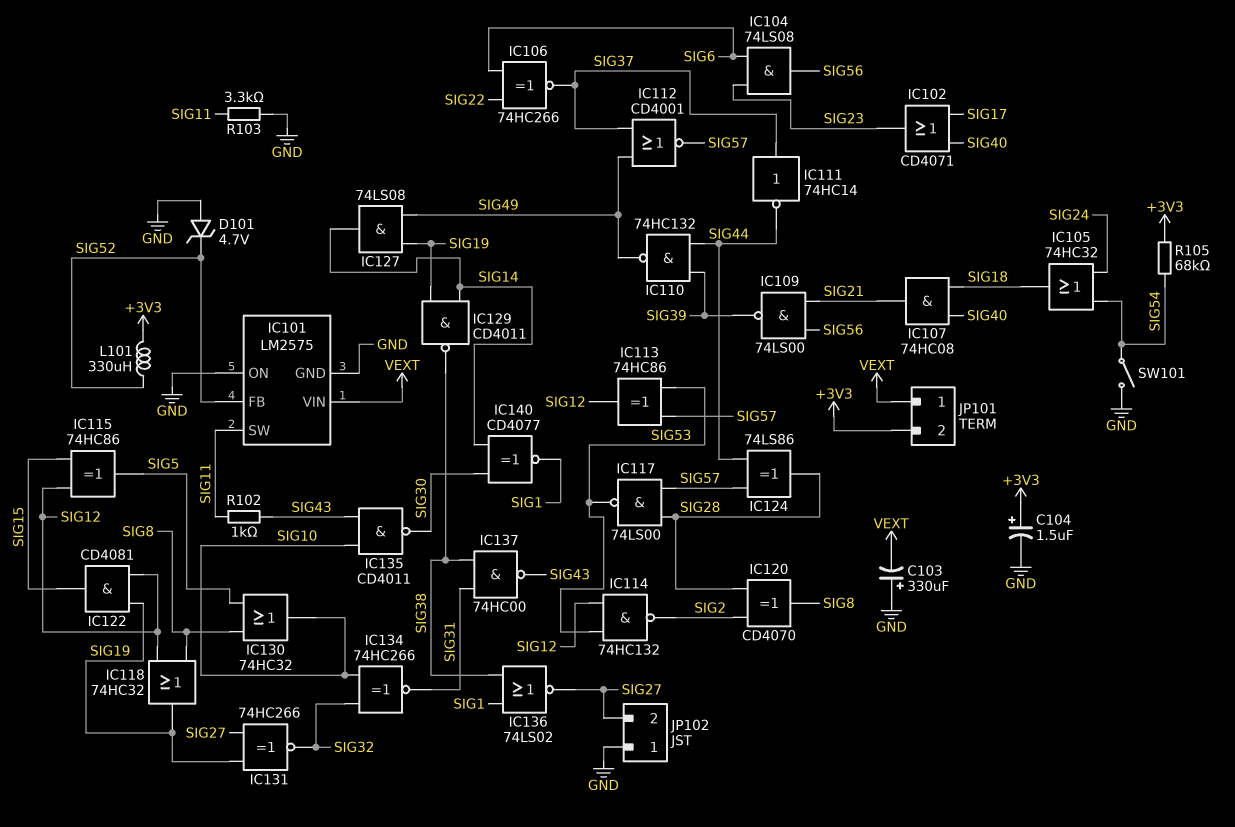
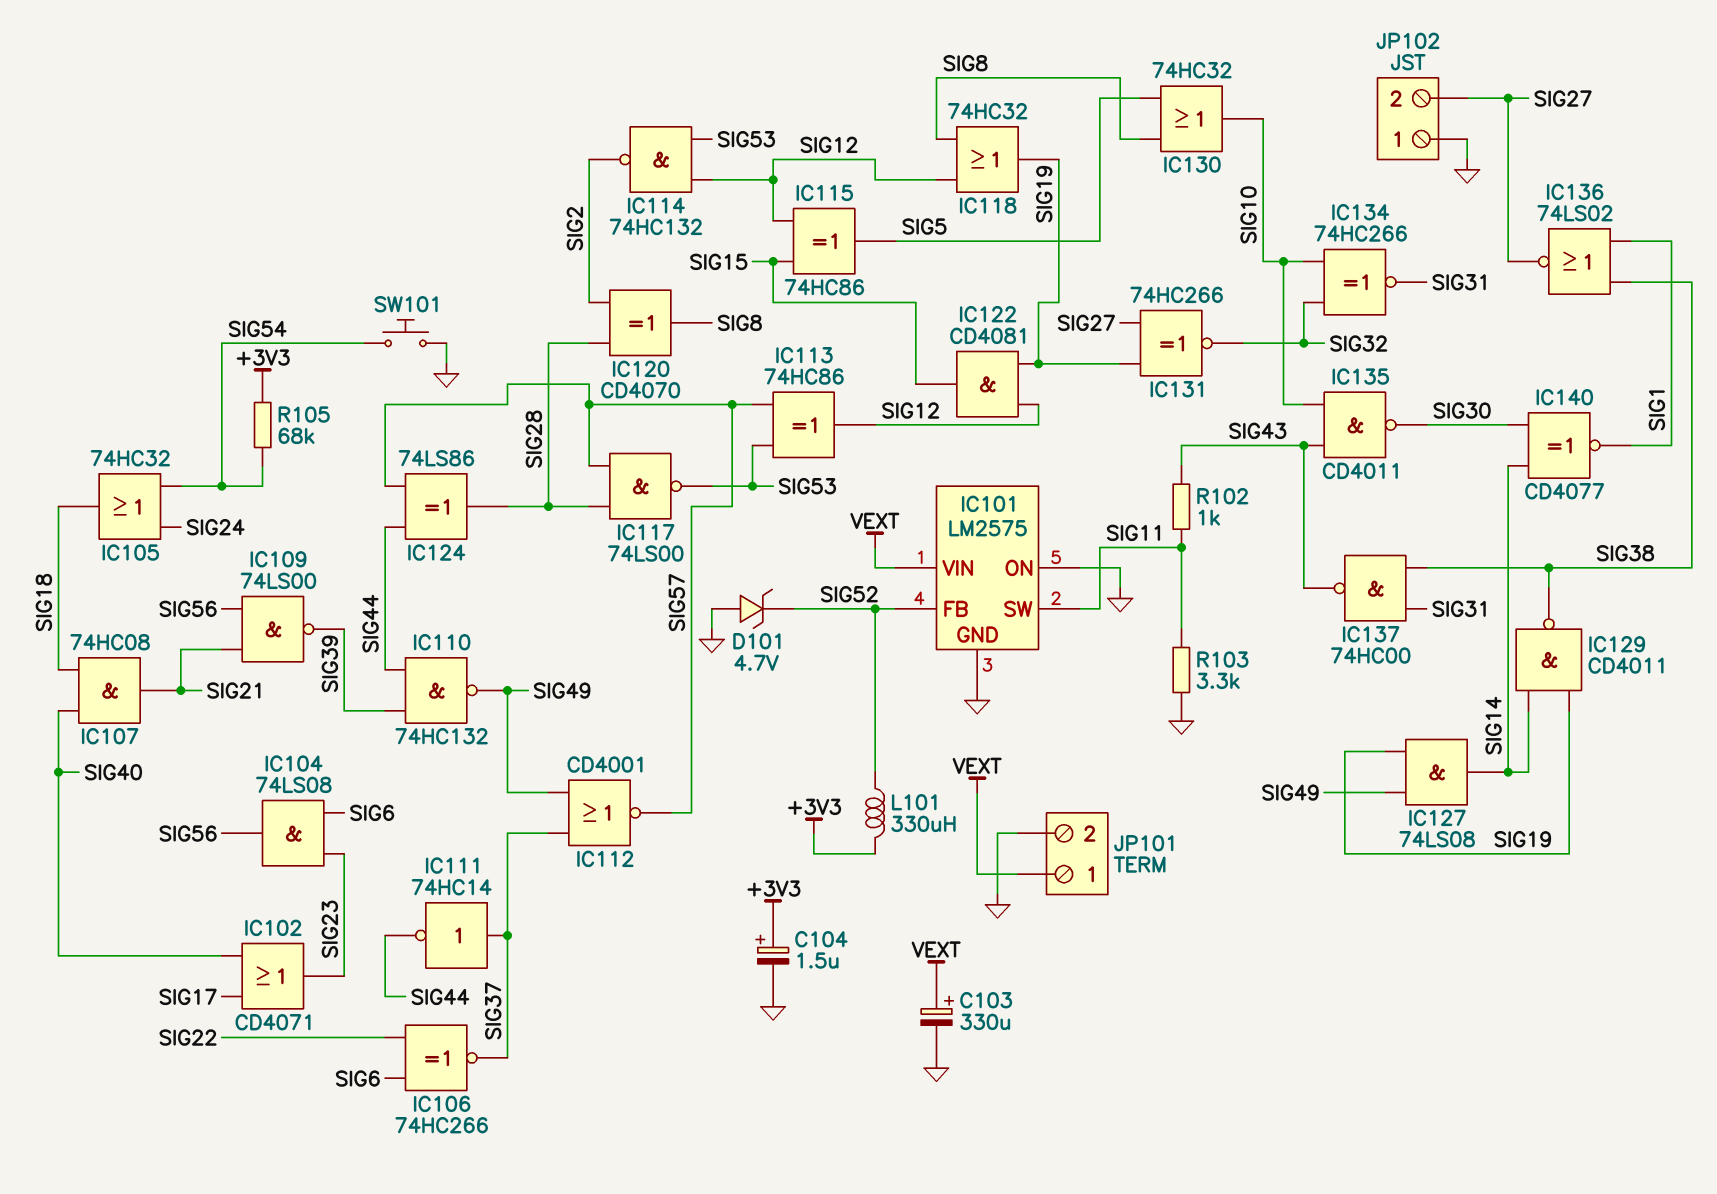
C103: 330uF (plus GND, minus VEXT) -> 330uF (plus VEXT, minus GND)
JP101 pin 2: +3V3 -> GND
SW101: switch (GND, SIG54) -> button (GND, SIG54)

